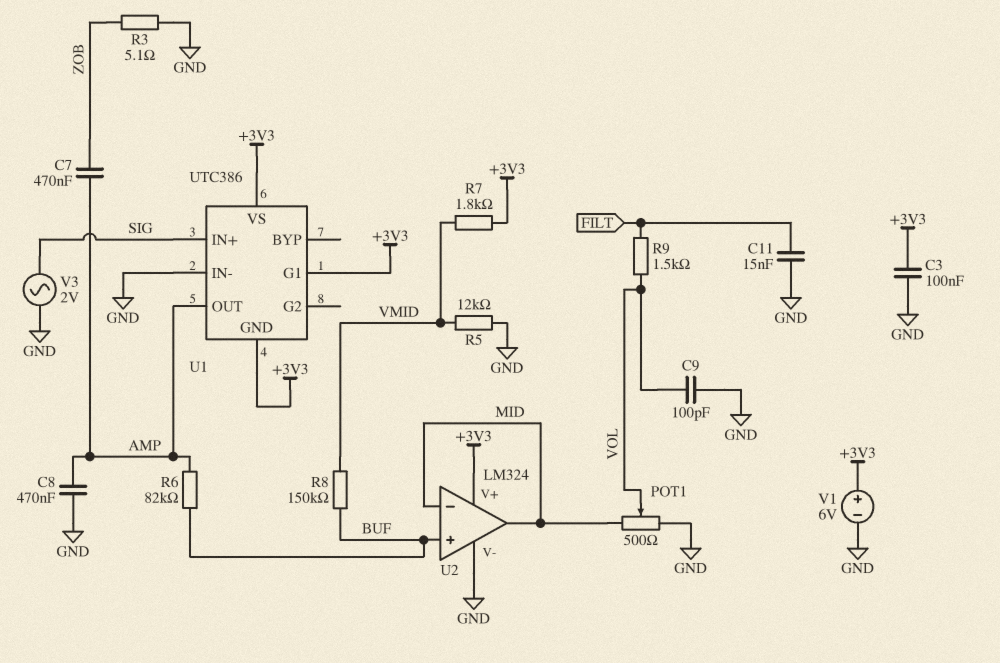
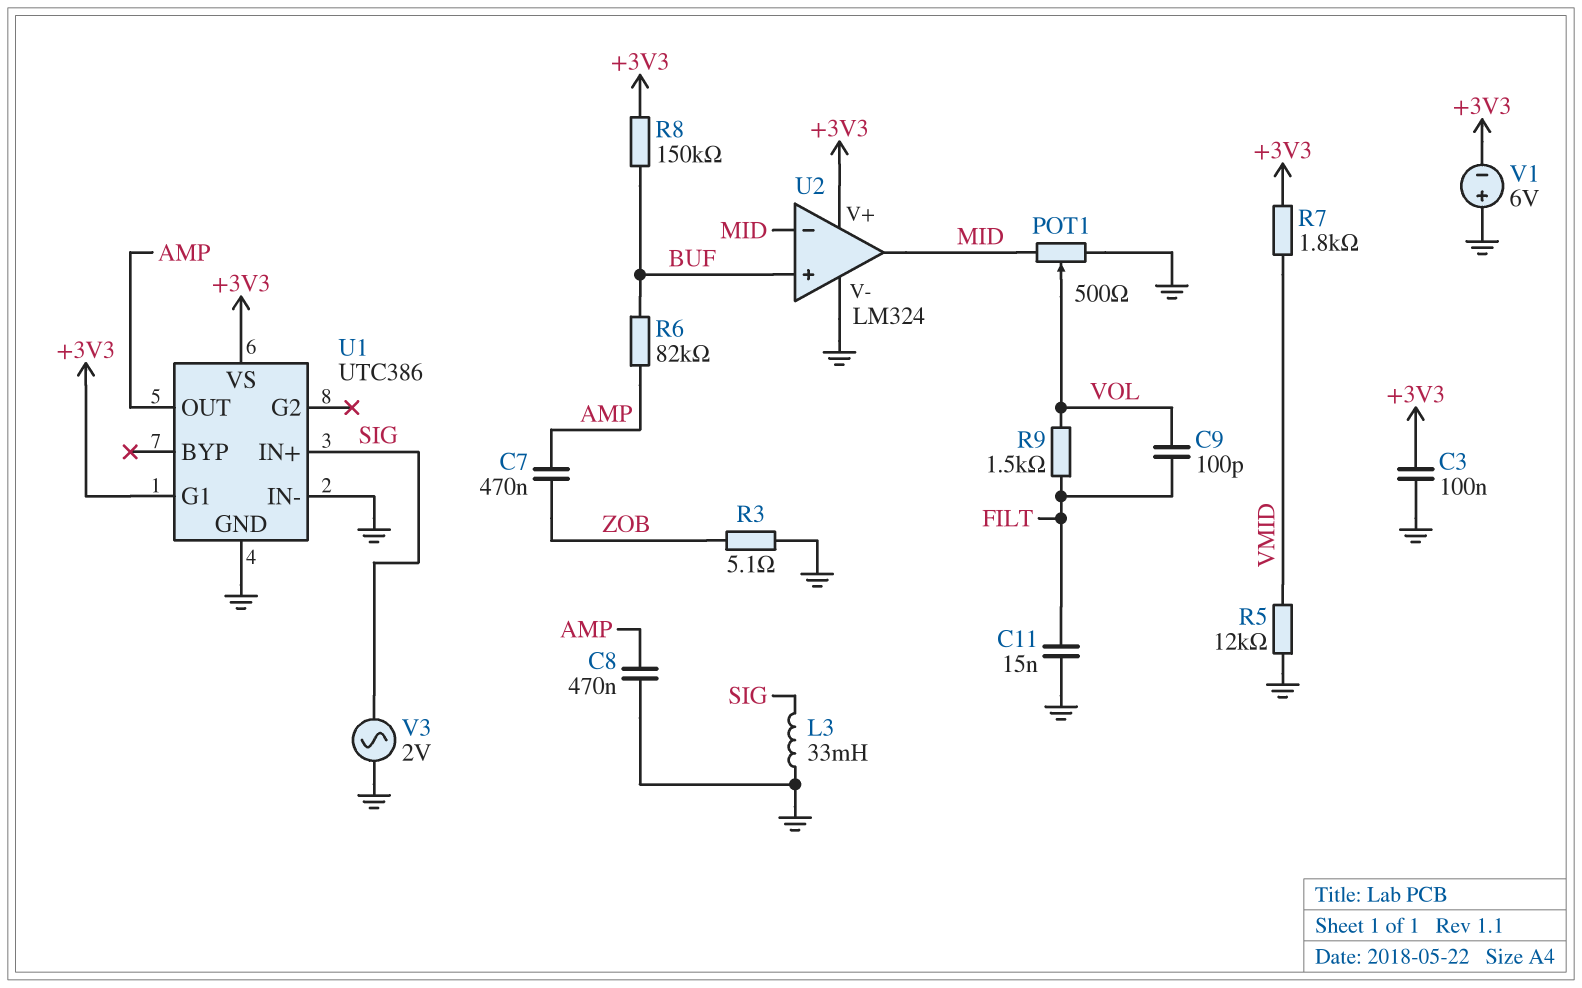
C9: 100pF (GND, VOL) -> 100pF (FILT, VOL)
L3: none -> 33mH (GND, SIG)
R8: 150k (BUF, VMID) -> 150k (+3V3, BUF)
U1 pin GND: +3V3 -> GND
V1: 6V (plus +3V3, minus GND) -> 6V (plus GND, minus +3V3)

